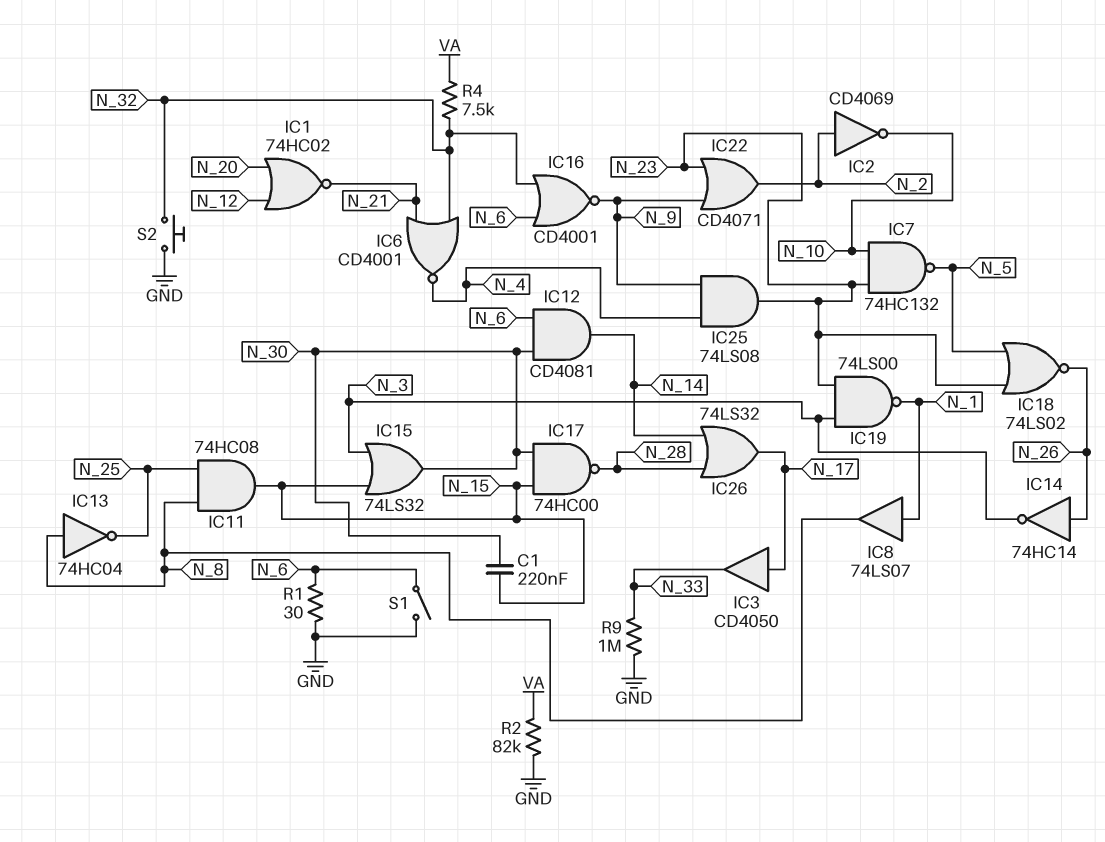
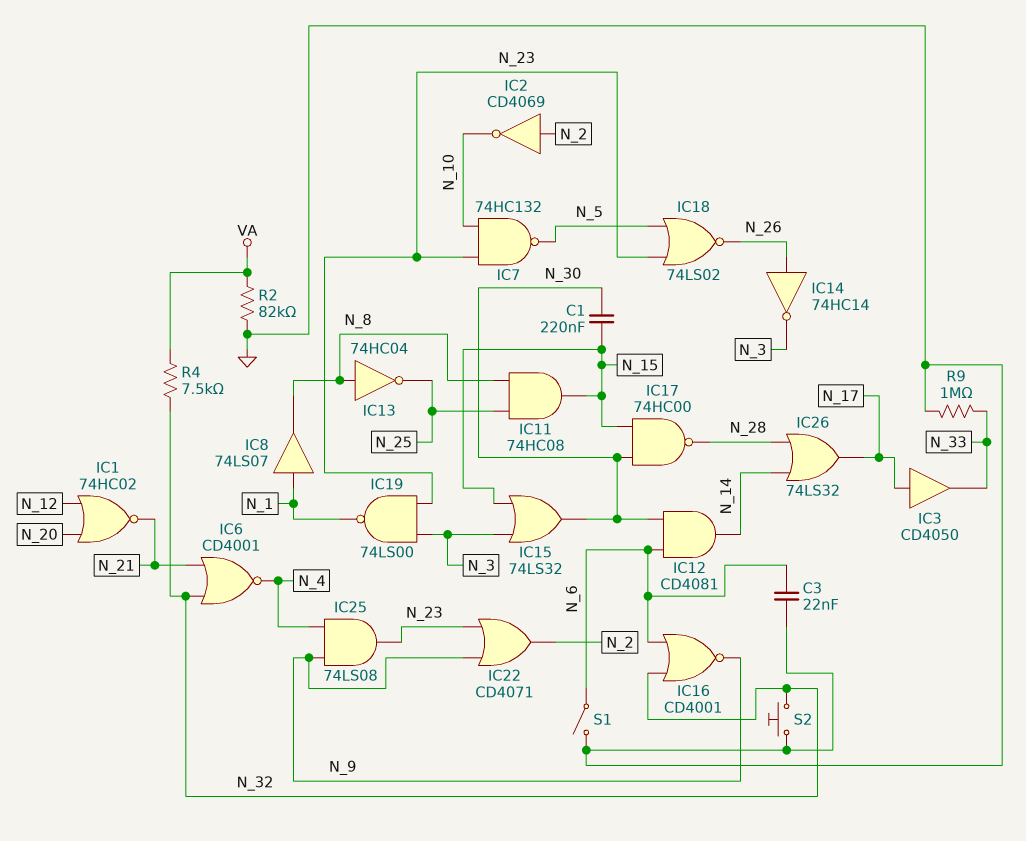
C3: none -> 22nF (GND, N_6)
R1: 30 (GND, N_6) -> none

